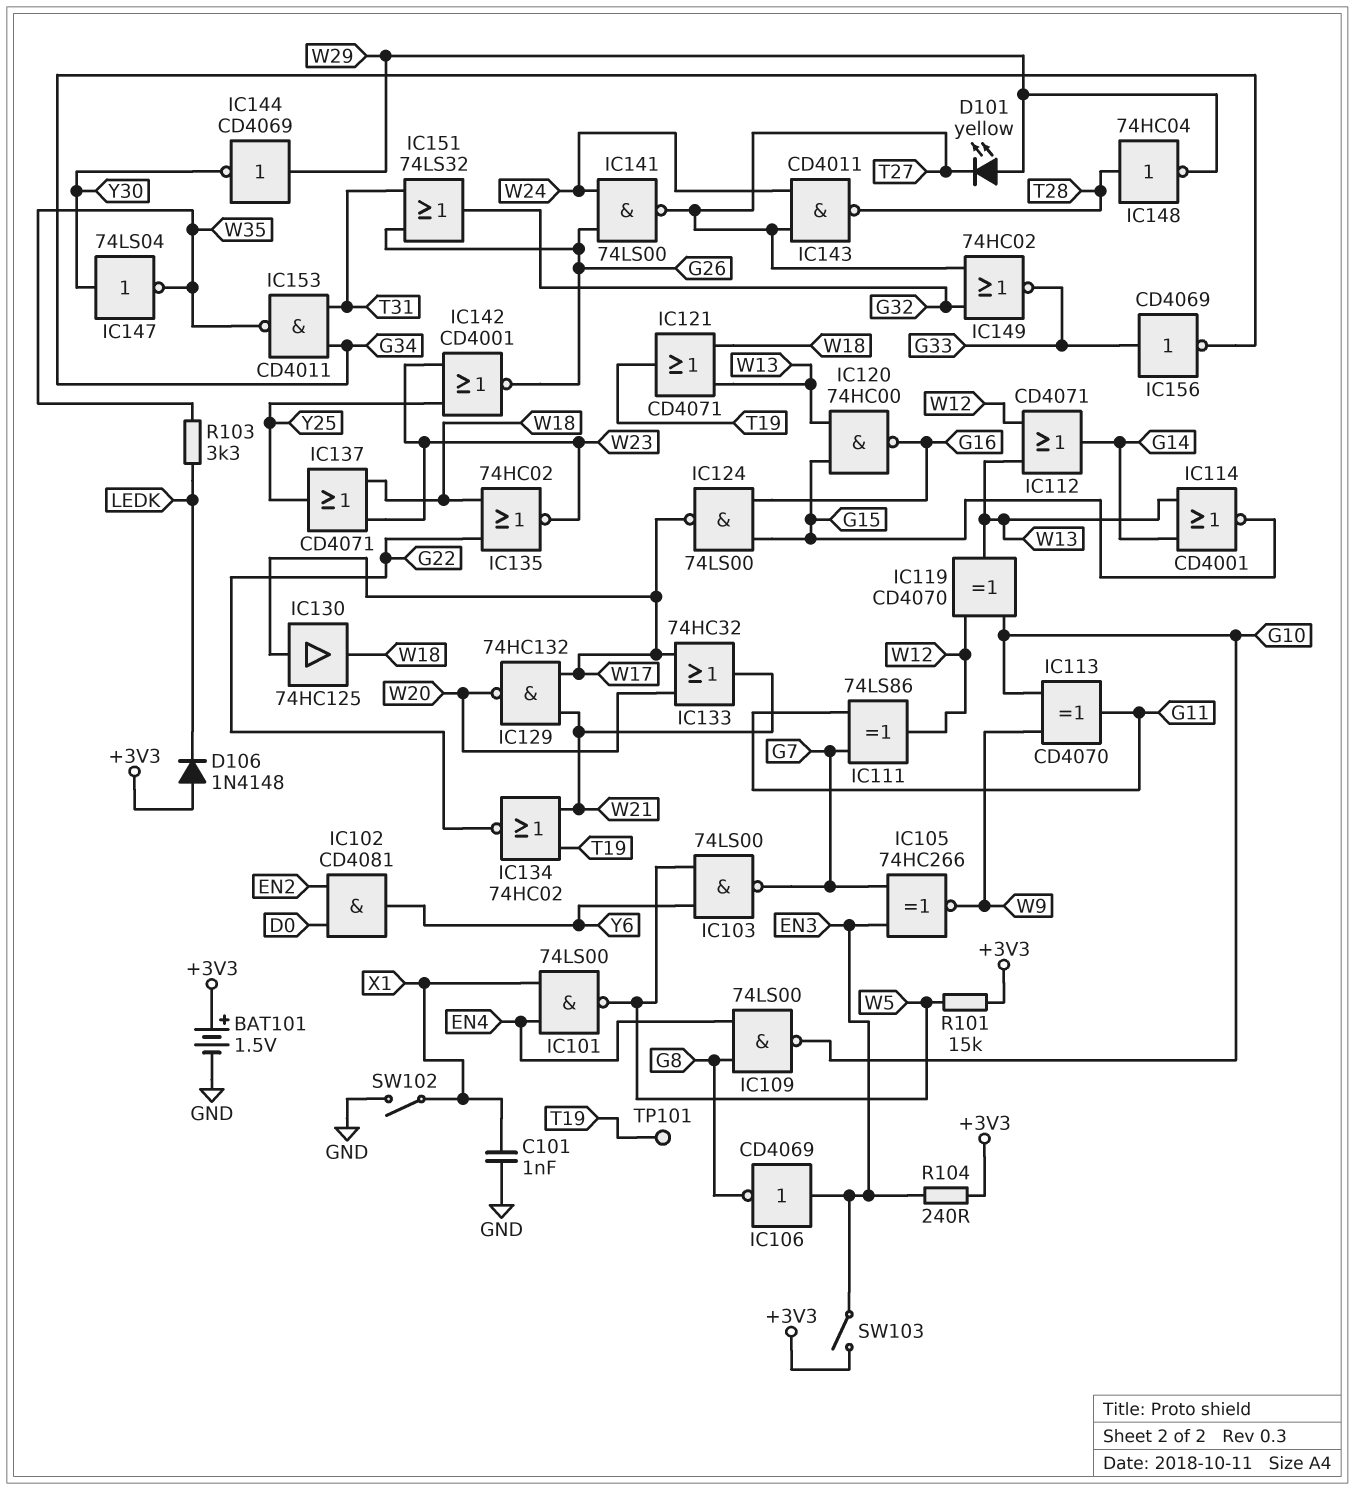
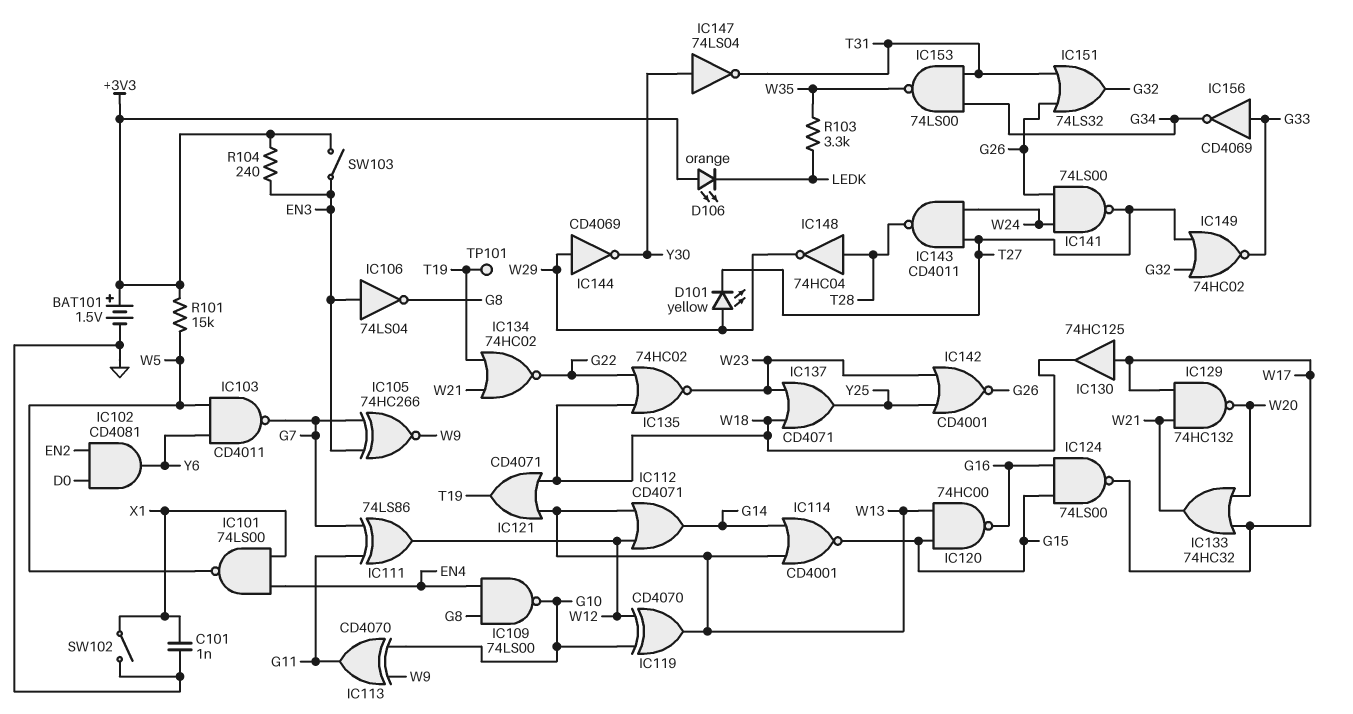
D106: diode 1N4148 (A +3V3, K LEDK) -> LED orange (A +3V3, K LEDK)
IC103: NAND 74LS00 (in W5, in Y6, out G7) -> NAND CD4011 (in W5, in Y6, out G7)
IC106: NOT CD4069 (in EN3, out G8) -> NOT 74LS04 (in EN3, out G8)
IC147: NOT 74LS04 (in Y30, out W35) -> NOT 74LS04 (in Y30, out T31)
IC153: NAND CD4011 (in G34, in T31, out W35) -> NAND 74LS00 (in G34, in T31, out W35)

